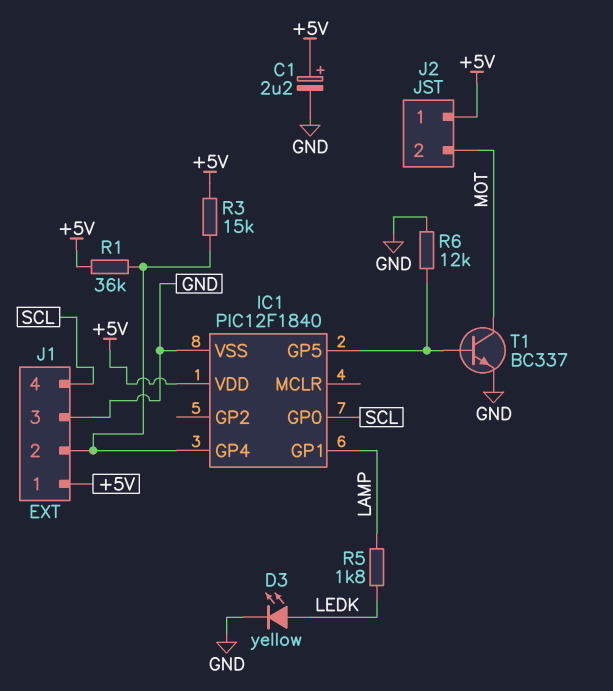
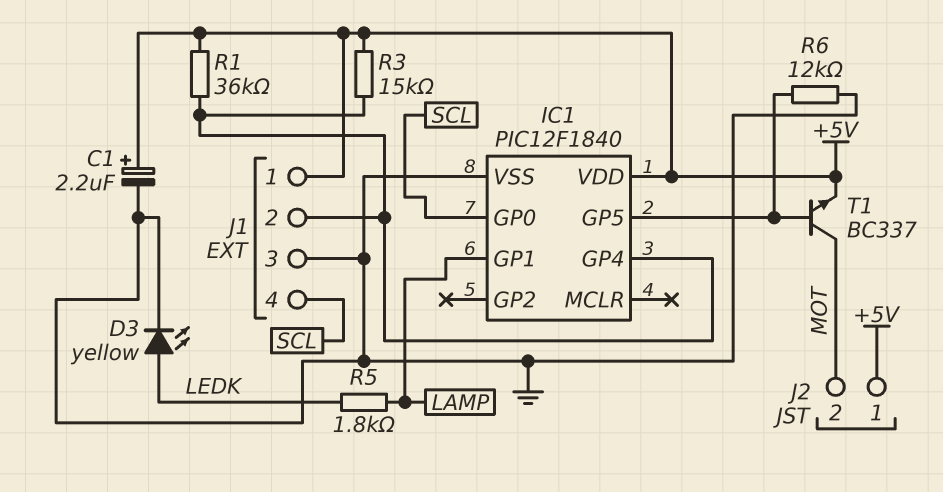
T1: NPN BC337 (B IC1/GP5, C MOT, E GND) -> NPN BC337 (B IC1/GP5, C MOT, E +5V)

